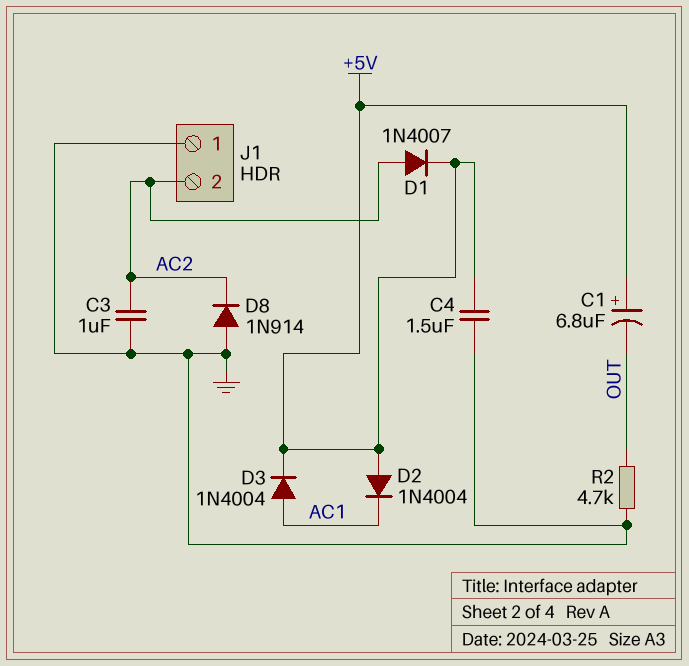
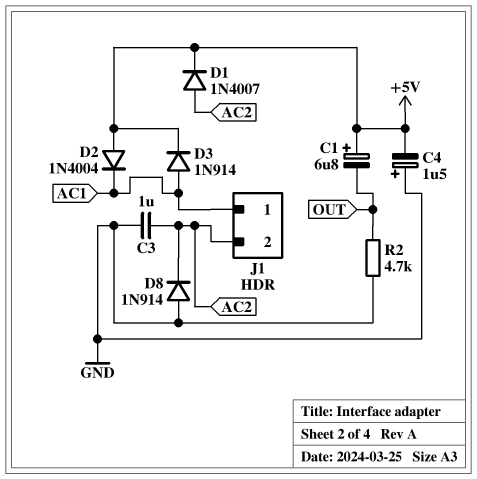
C4: 1.5uF (+5V, GND) -> 1.5uF (plus GND, minus +5V)
D3: diode 1N4004 (A AC1, K +5V) -> diode 1N914 (A AC1, K +5V)
J1 pin 1: GND -> AC1

